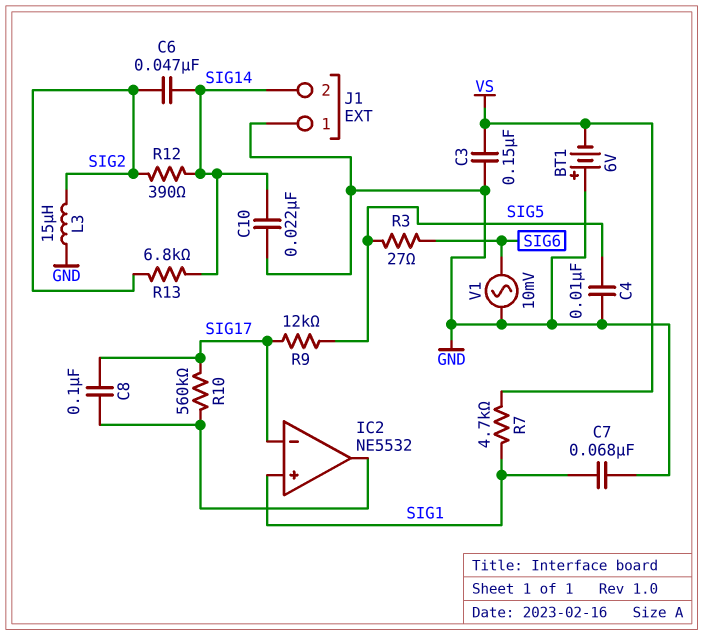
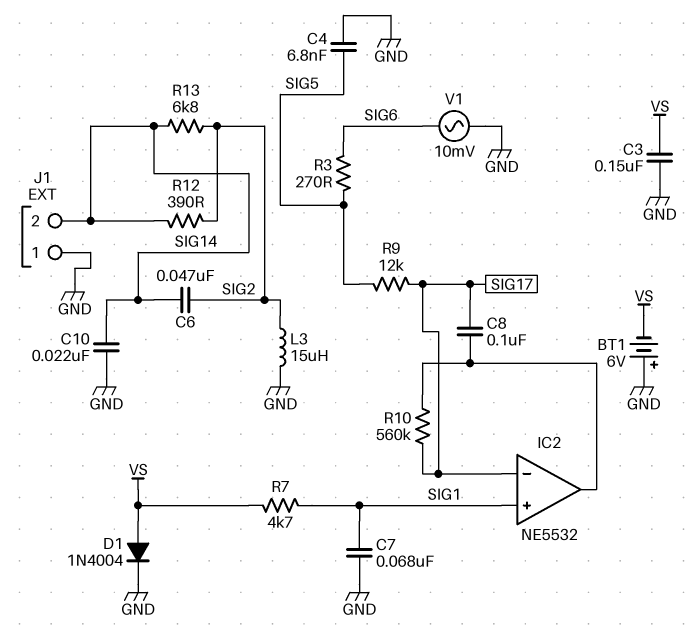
C4: 10nF (GND, SIG5) -> 6.8nF (GND, SIG5)
D1: none -> diode 1N4004 (A VS, K GND)
R3: 27 (SIG5, SIG6) -> 270 (SIG5, SIG6)

